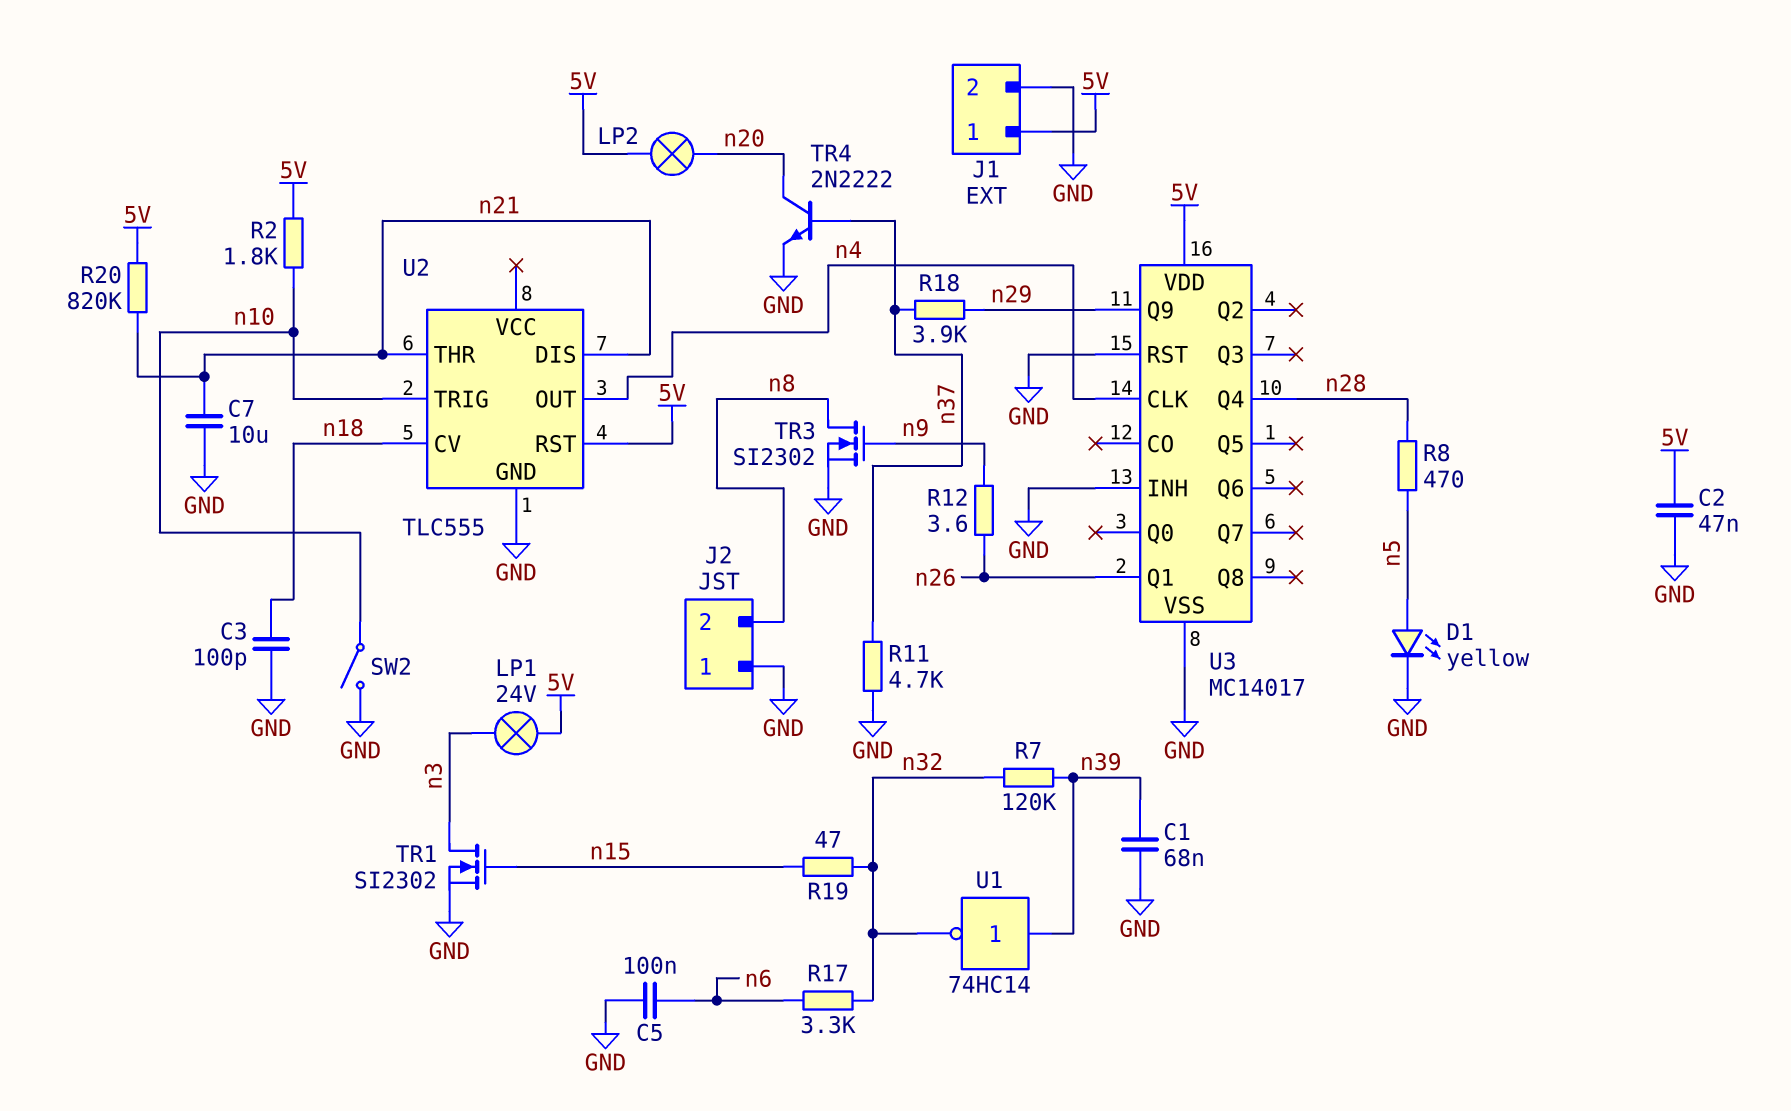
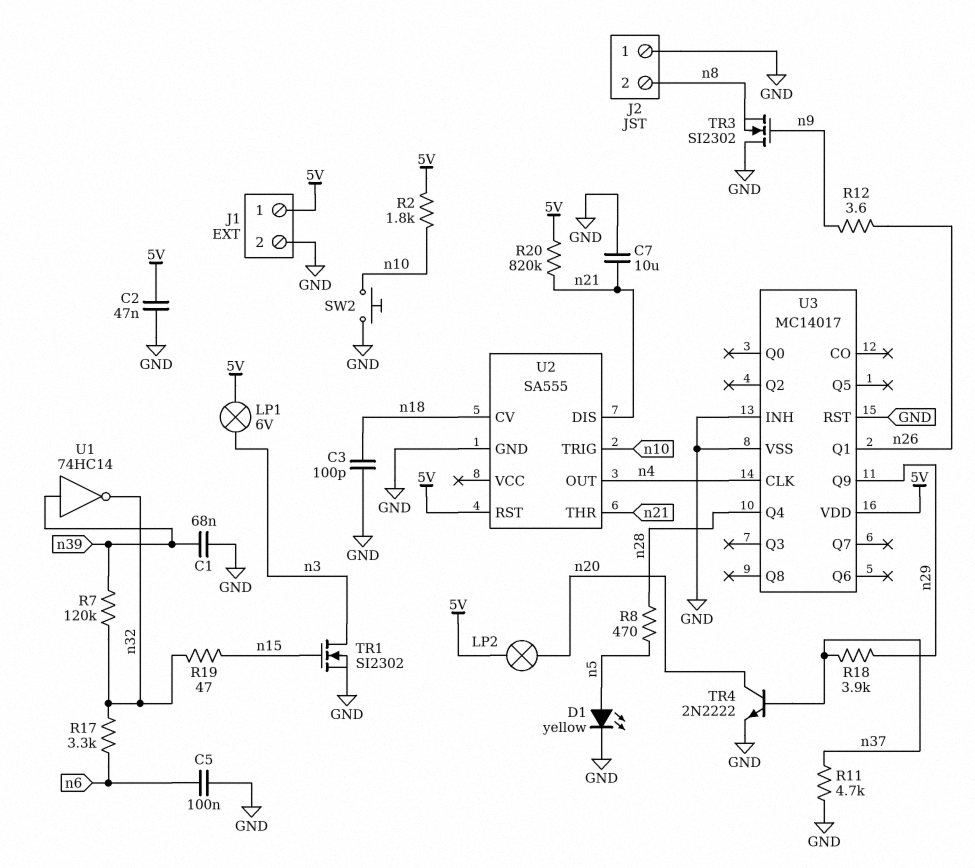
LP1: lamp 24V (5V, n3) -> lamp 6V (5V, n3)
SW2: switch (GND, n10) -> button (GND, n10)
TR3: NMOS SI2302 (G n9, D n8, S GND) -> NMOS SI2302 (G n9, D GND, S n8)
U2: TLC555 -> SA555

